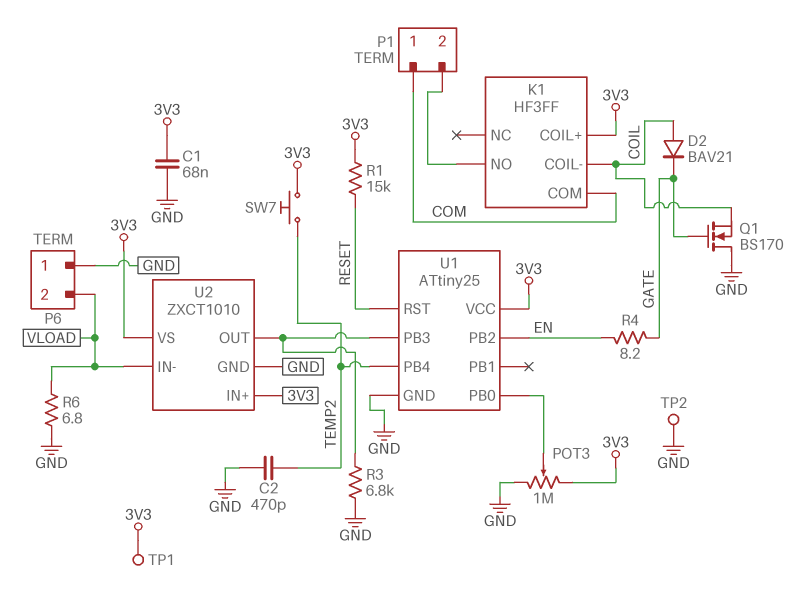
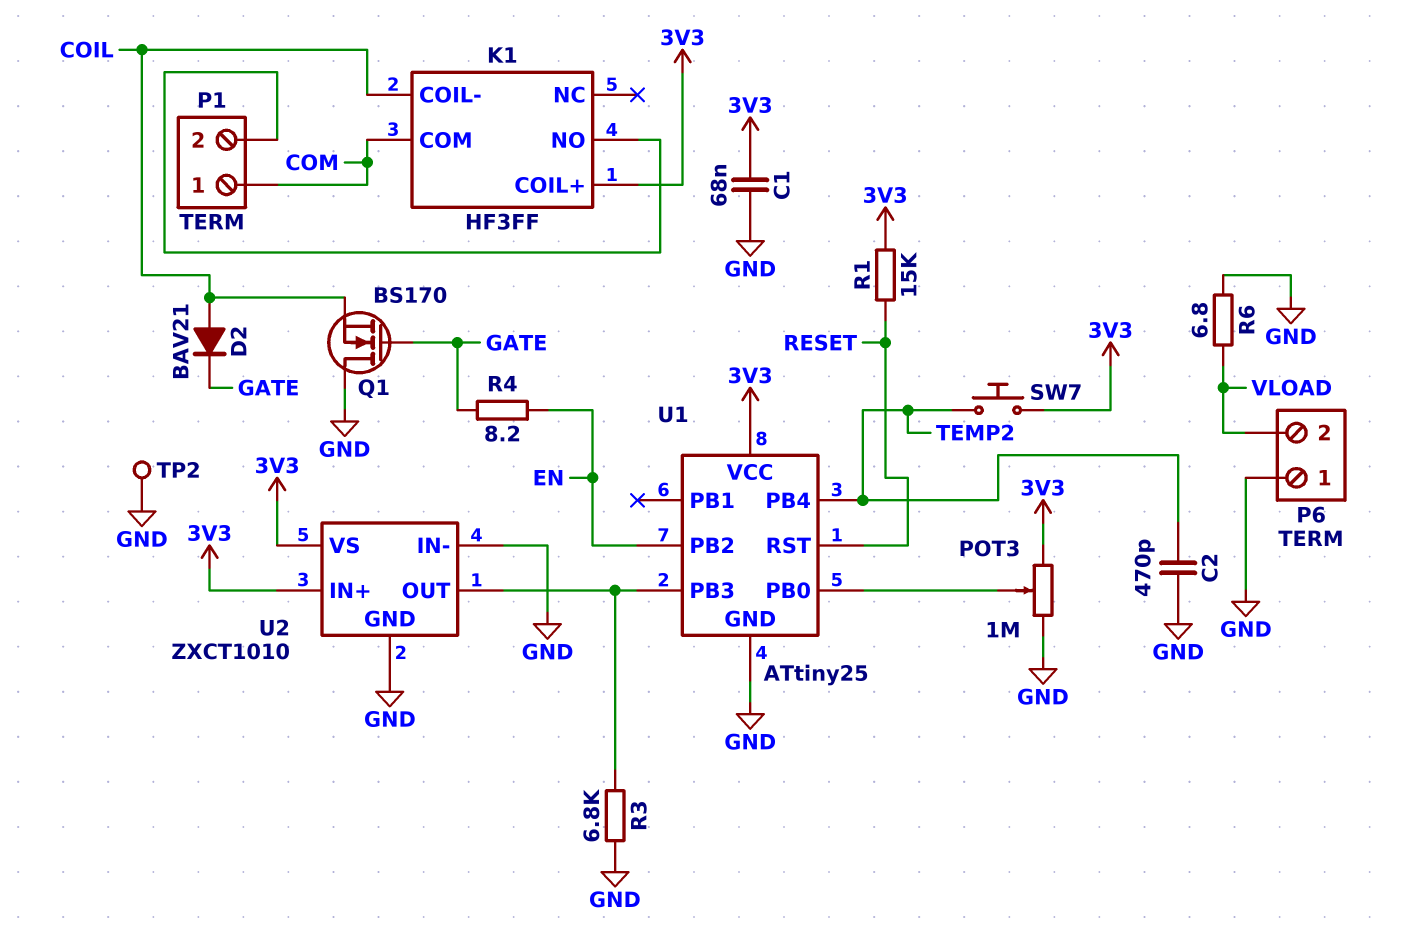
TP1: test point (3V3) -> none
U2 pin IN-: VLOAD -> GND

